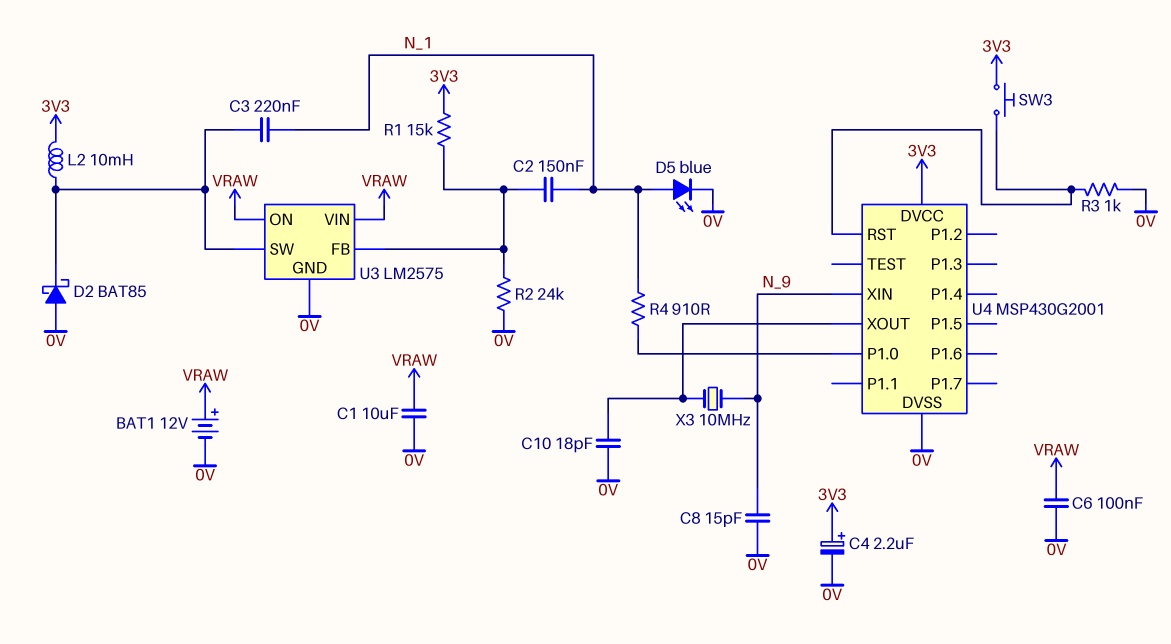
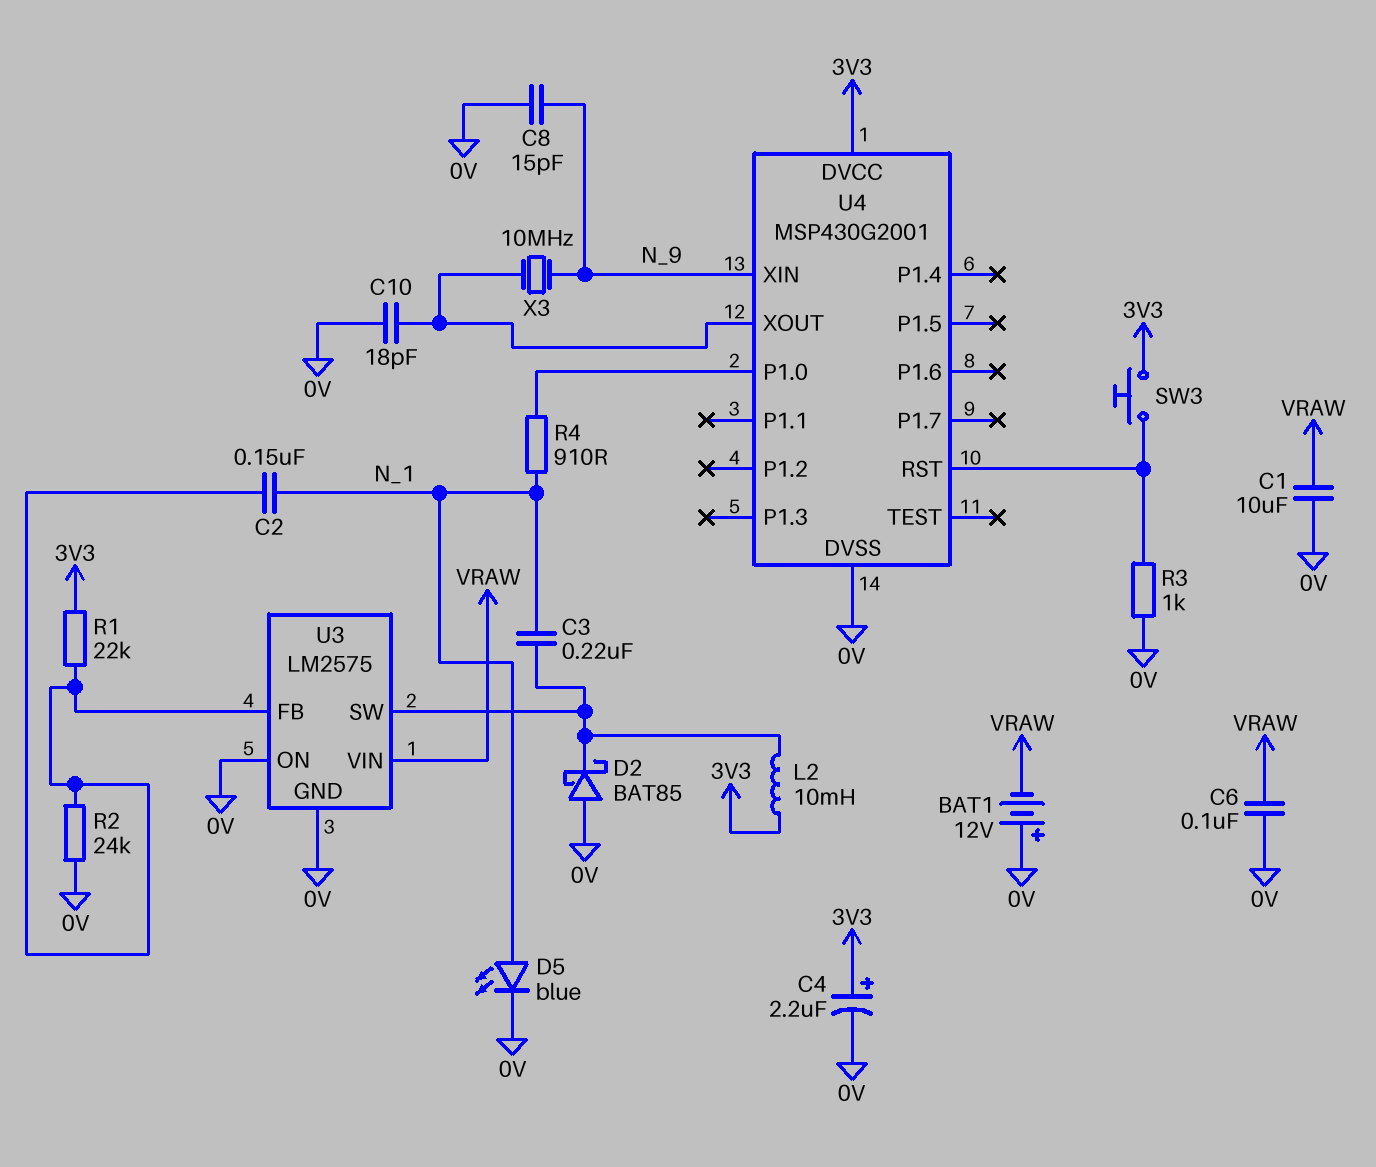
BAT1: 12V (plus VRAW, minus 0V) -> 12V (plus 0V, minus VRAW)
R1: 15k (3V3, U3/FB) -> 22k (3V3, U3/FB)
U3 pin ON: VRAW -> 0V

